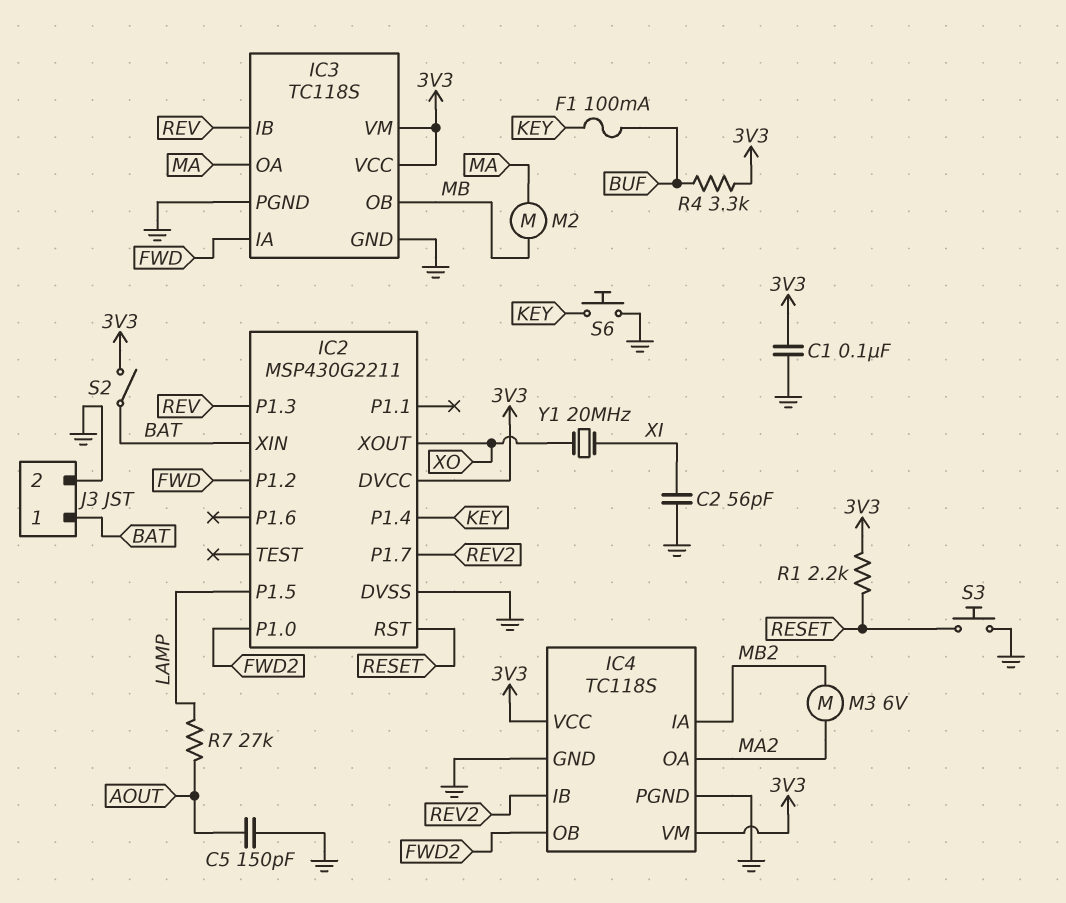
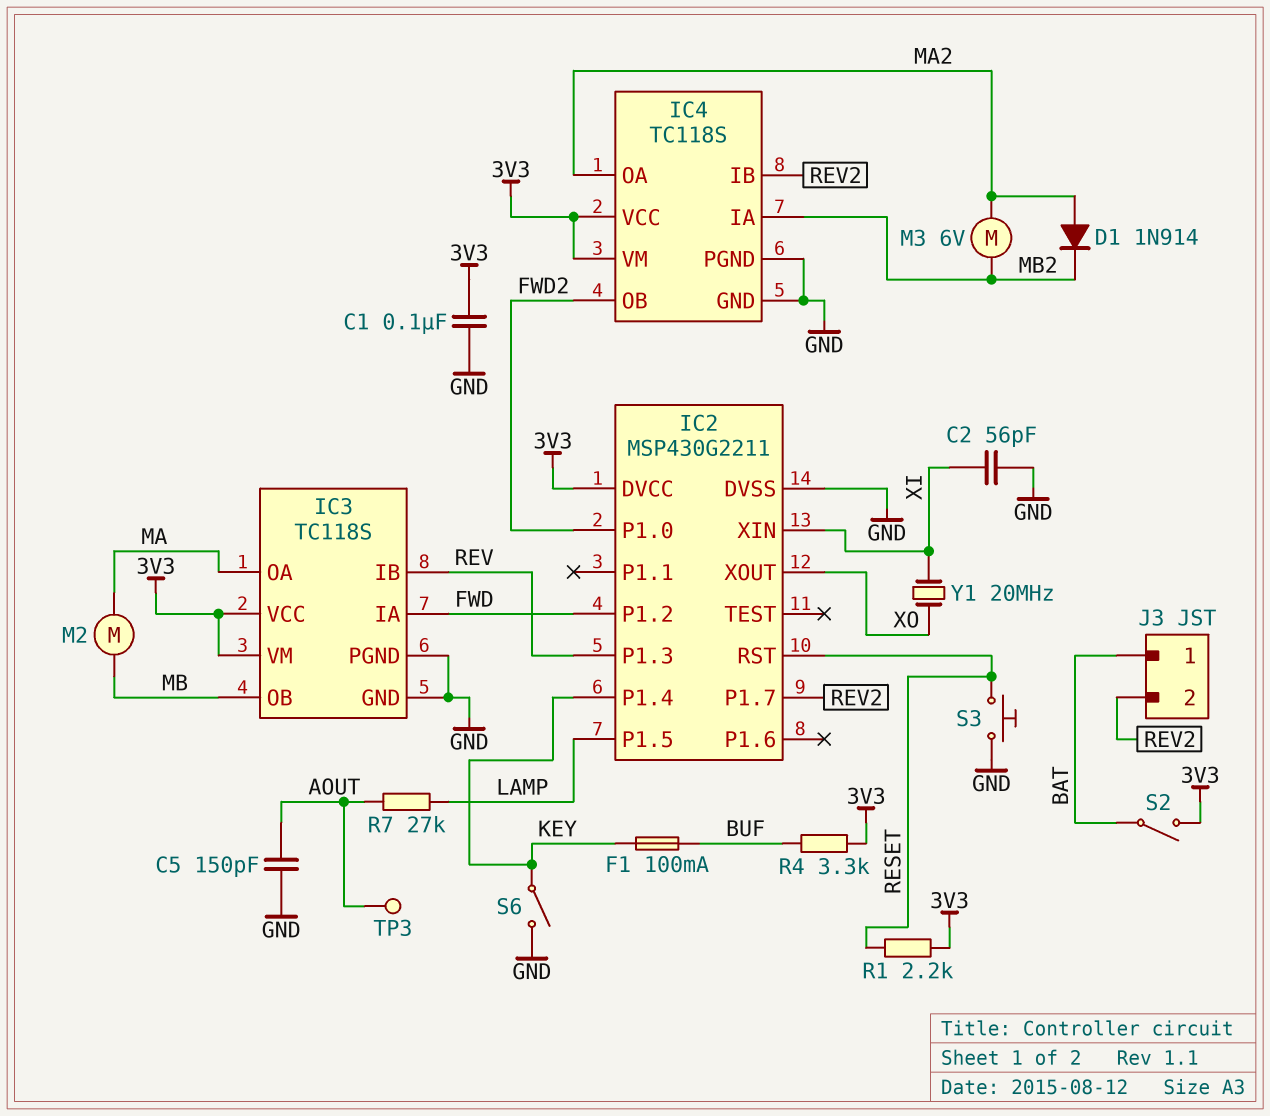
D1: none -> diode 1N914 (A MA2, K MB2)
IC2 pin XIN: BAT -> XI
J3 pin 2: GND -> REV2
S6: button (GND, KEY) -> switch (GND, KEY)
TP3: none -> test point (AOUT)

